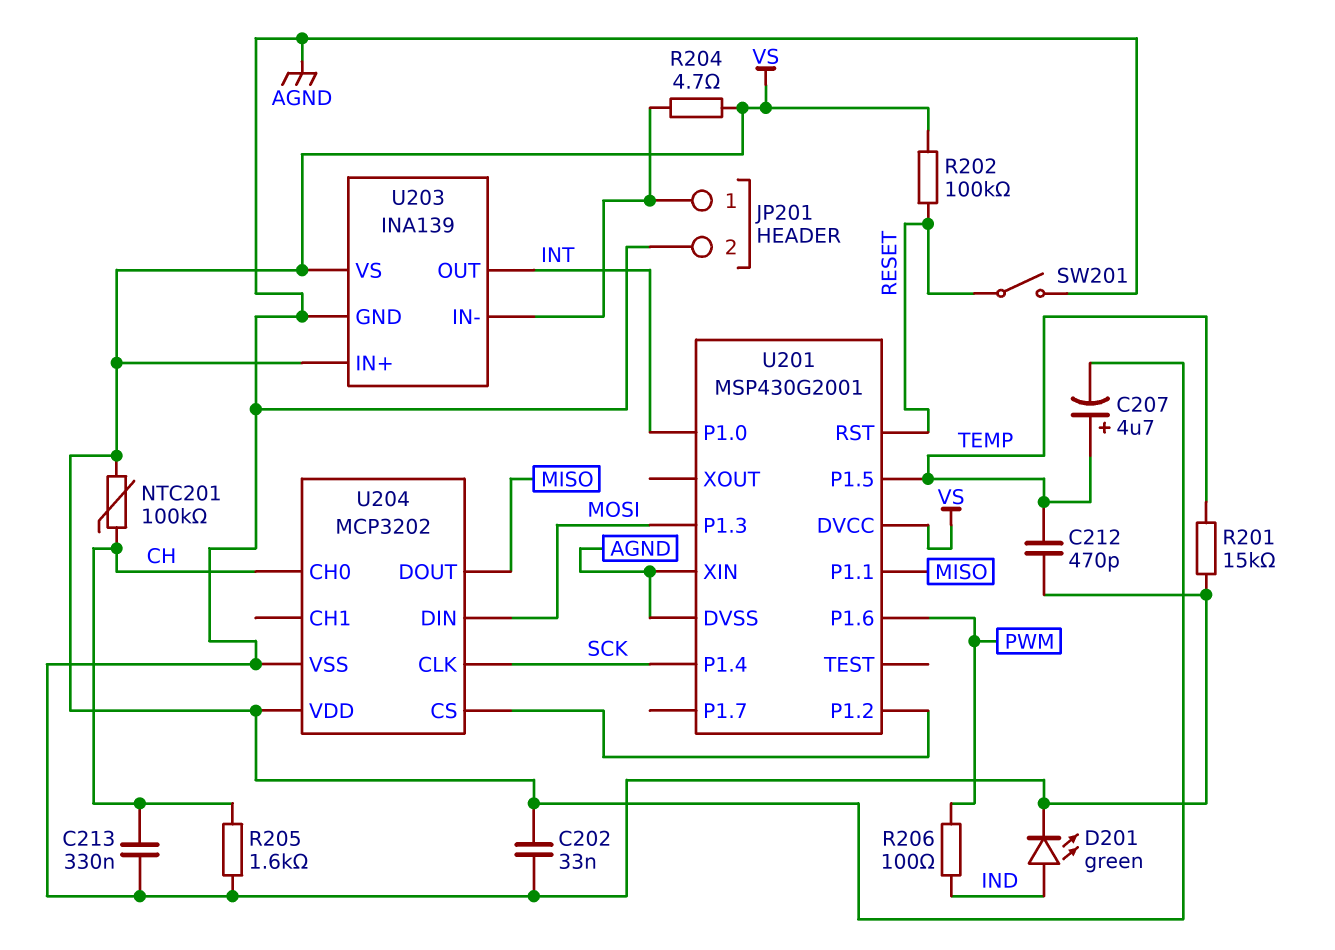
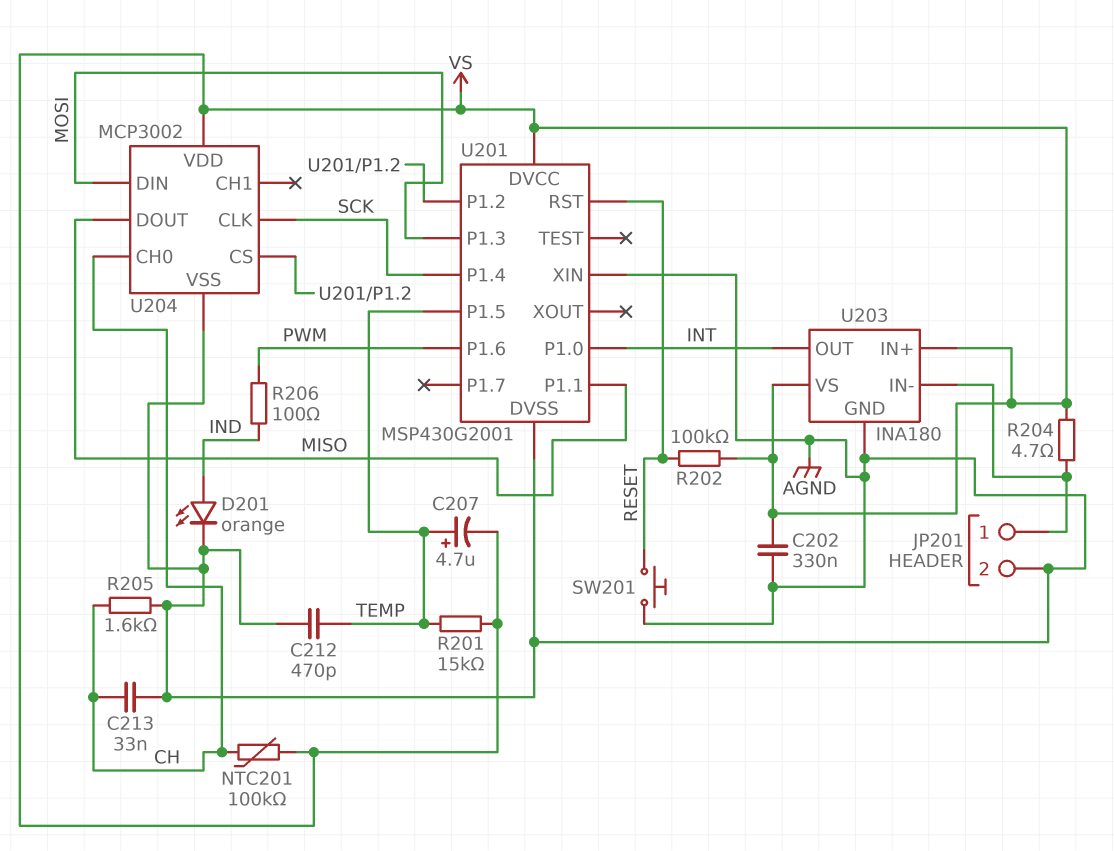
C202: 33nF (AGND, VS) -> 330nF (AGND, VS)
C213: 330nF (AGND, CH) -> 33nF (AGND, CH)
D201: LED green (A IND, K AGND) -> LED orange (A IND, K AGND)
R201: 15k (AGND, TEMP) -> 15k (TEMP, VS)
SW201: switch (AGND, RESET) -> button (AGND, RESET)
U203: INA139 -> INA180
U204: MCP3202 -> MCP3002

